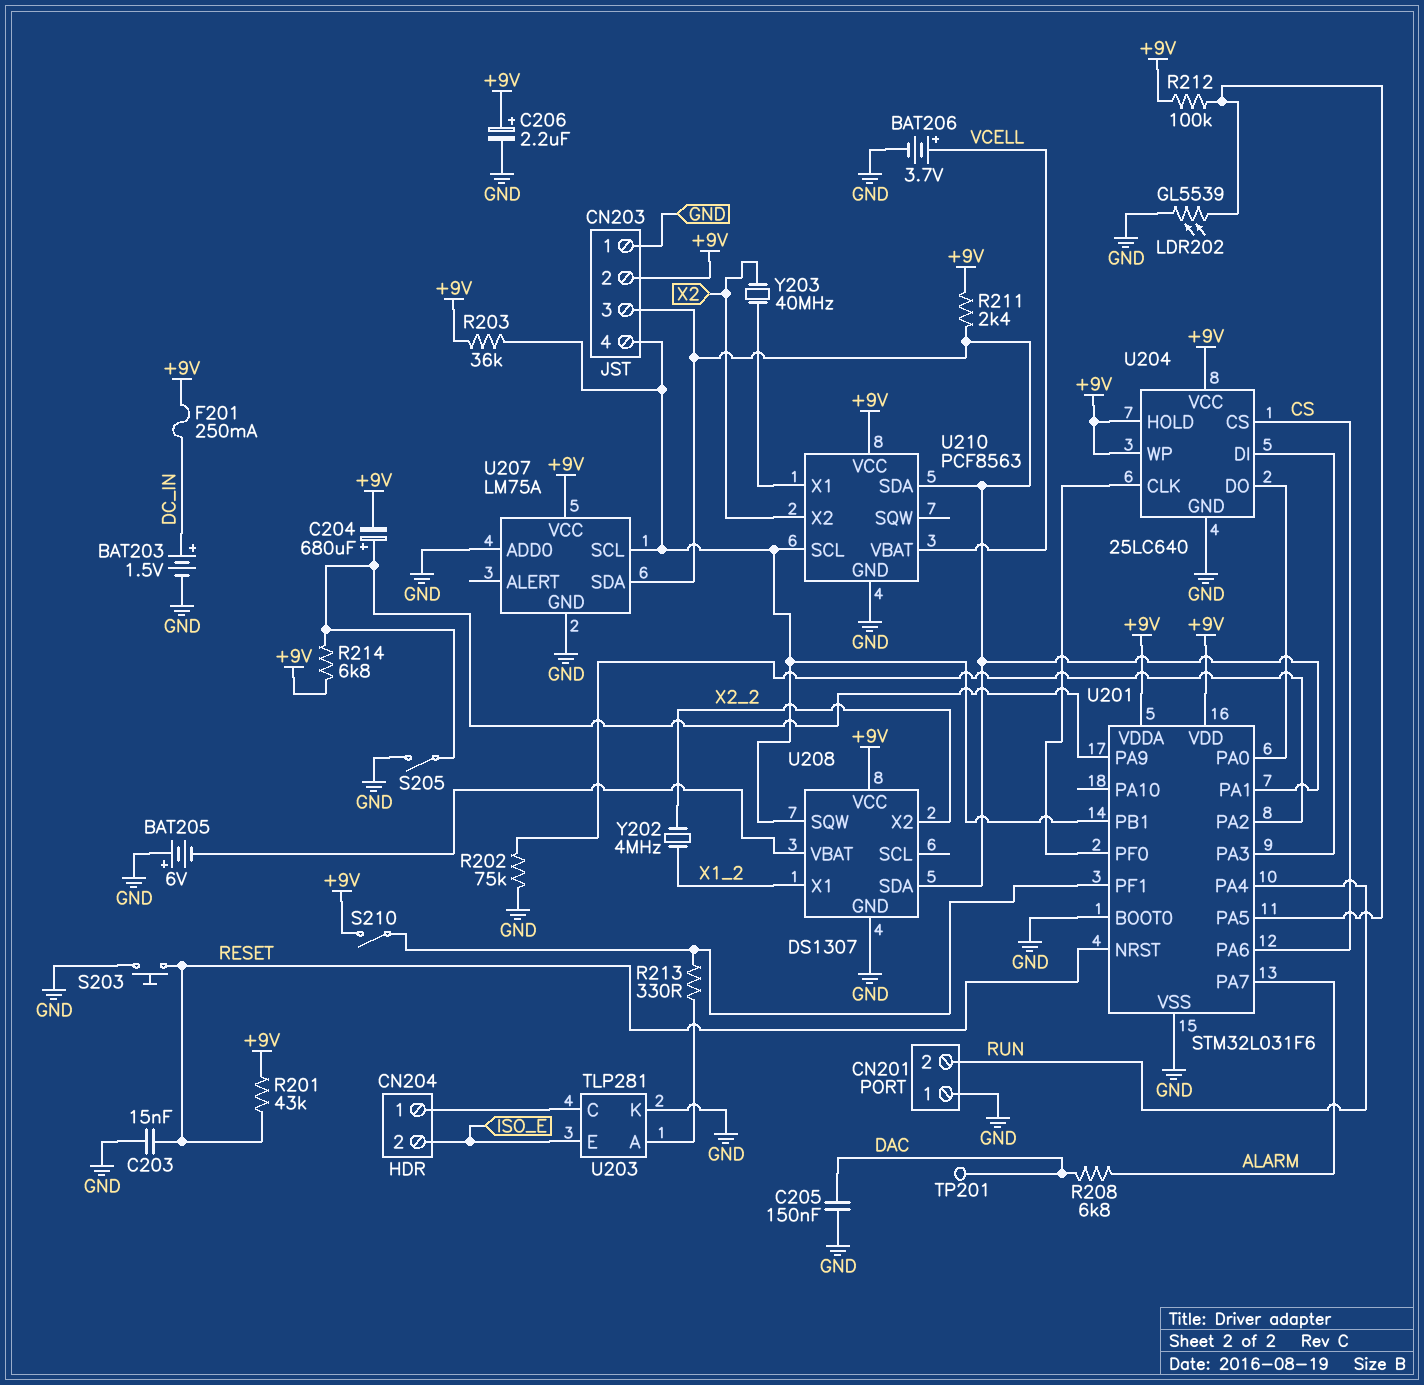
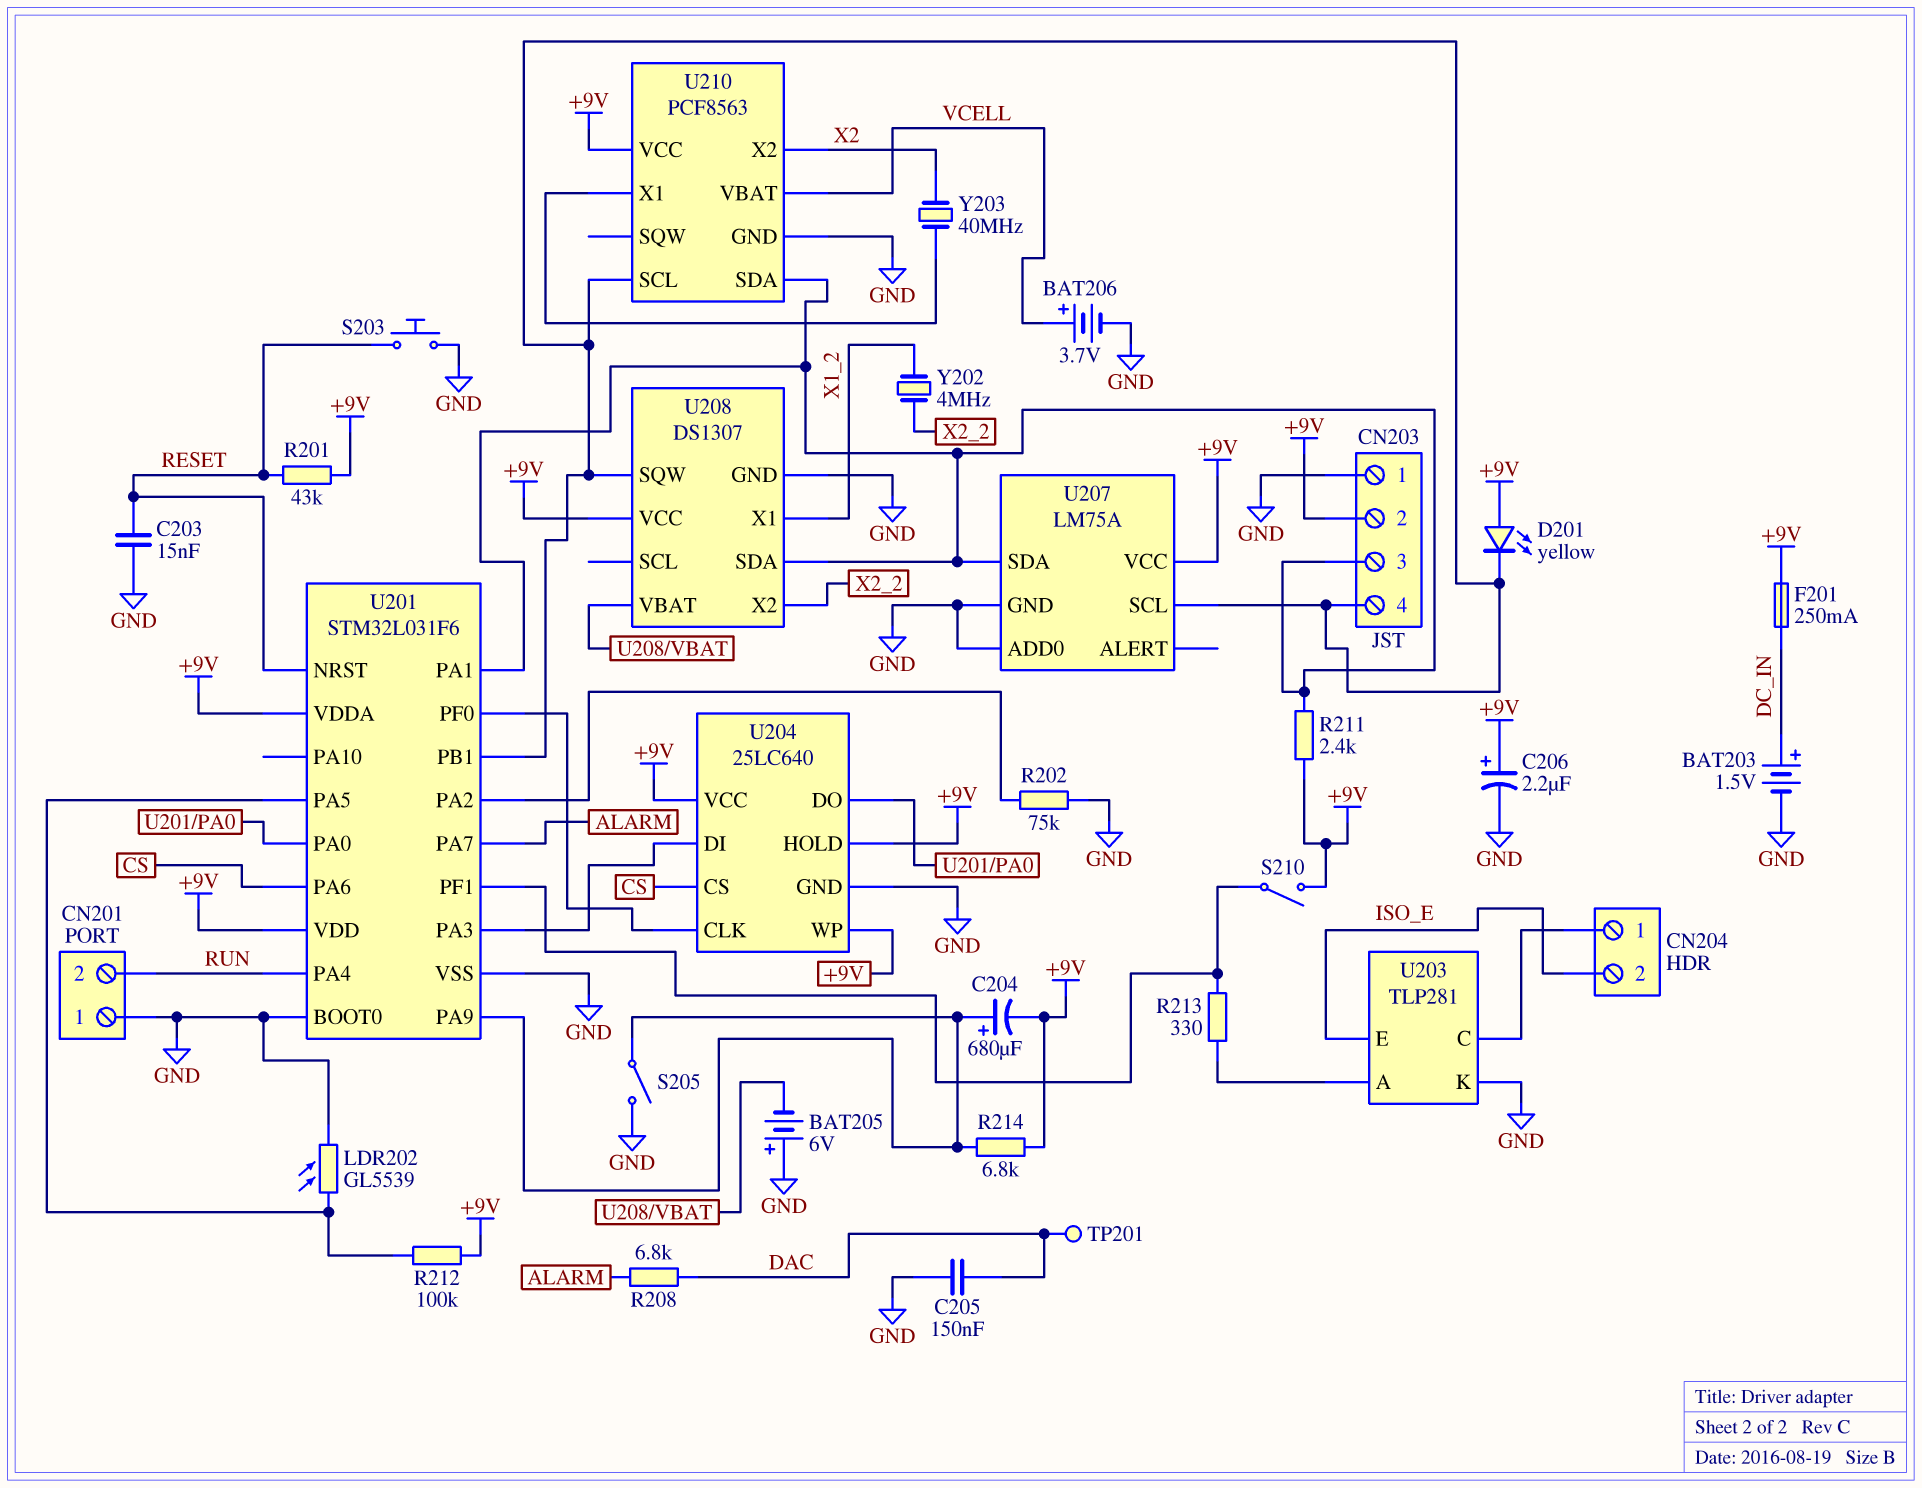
D201: none -> LED yellow (A +9V, K CN203/4)
R203: 36k (+9V, CN203/4) -> none

